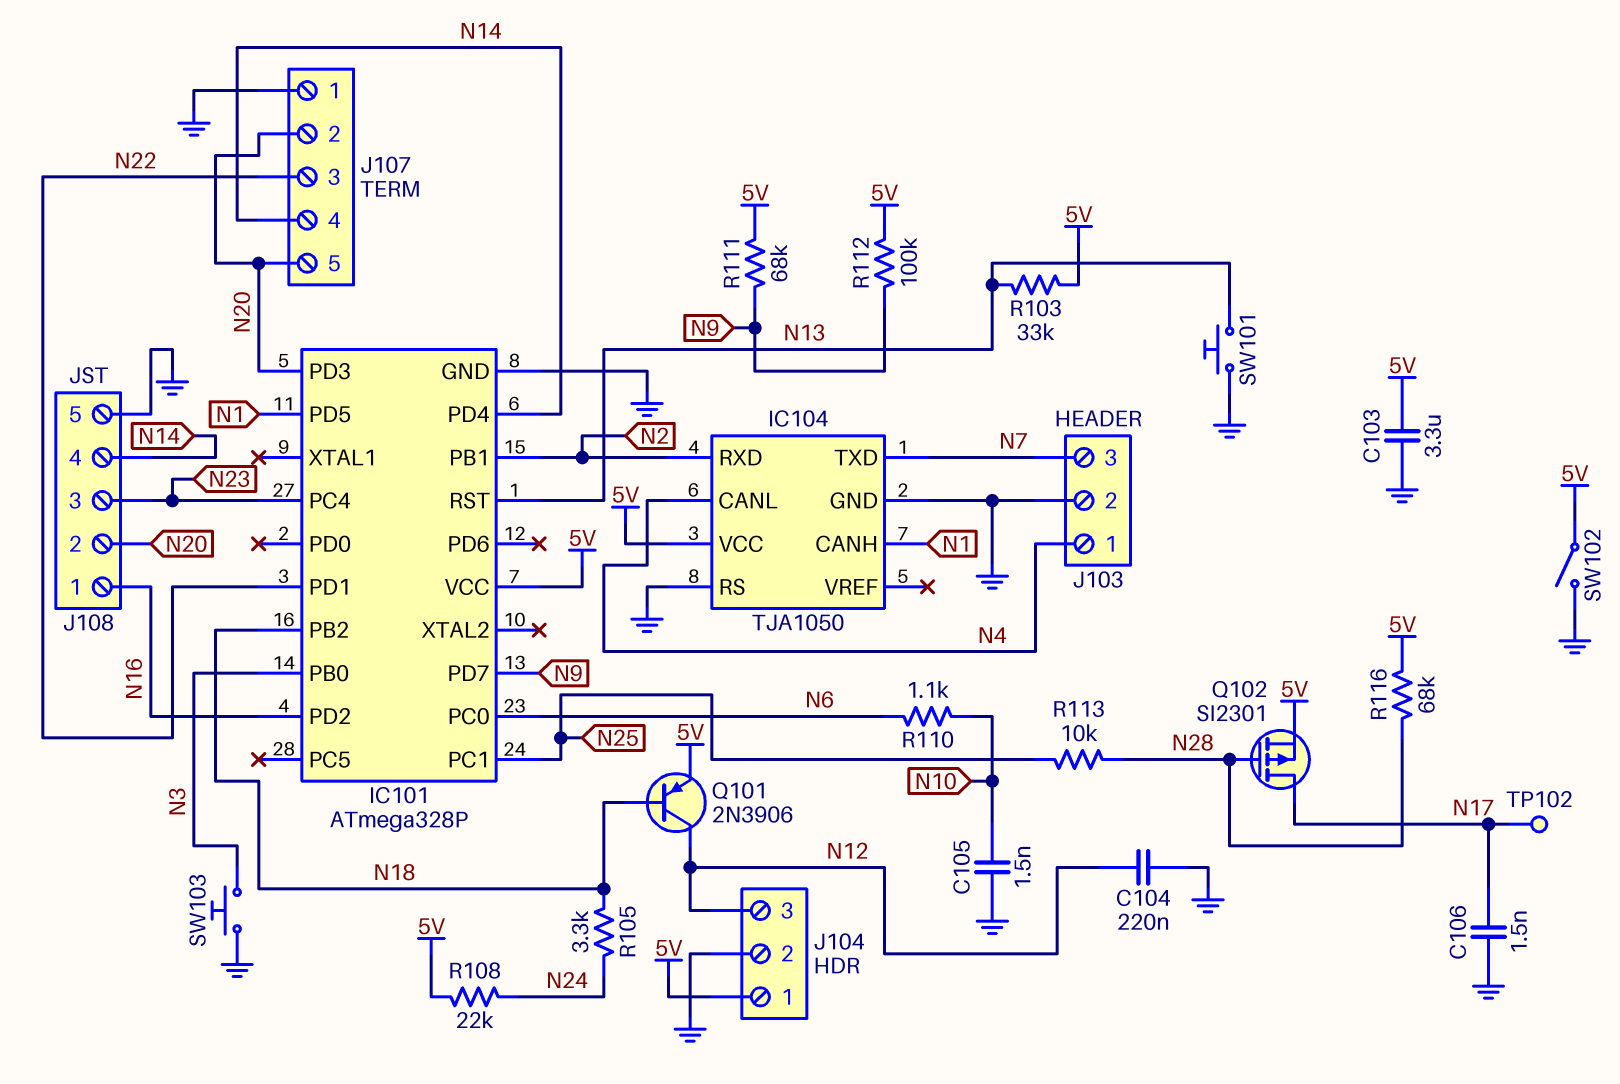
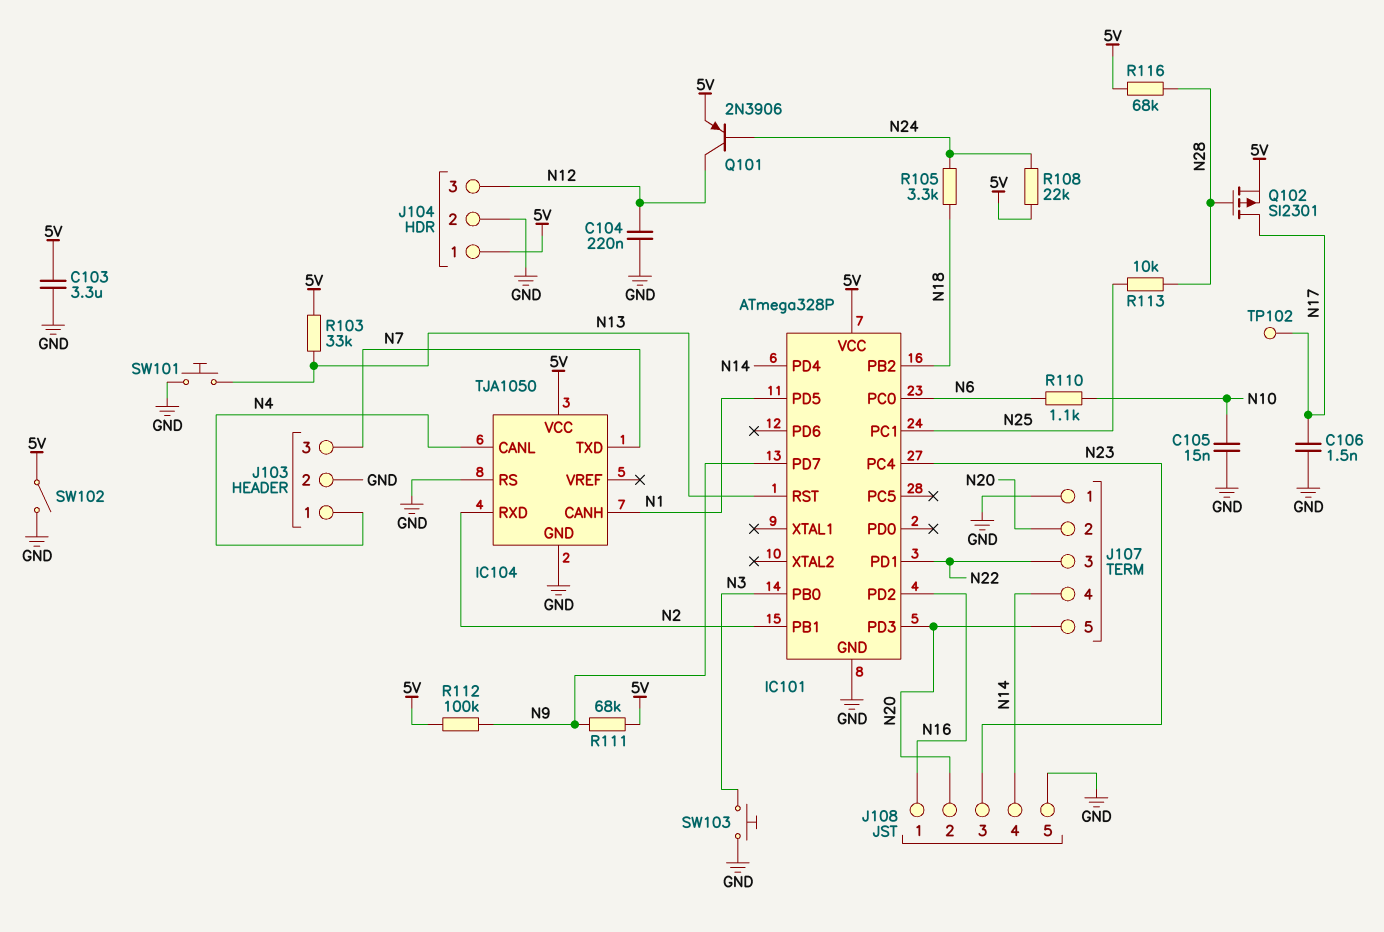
C105: 1.5nF (GND, N10) -> 15nF (GND, N10)
Q101: PNP 2N3906 (B N18, C N12, E 5V) -> PNP 2N3906 (B N24, C N12, E 5V)

